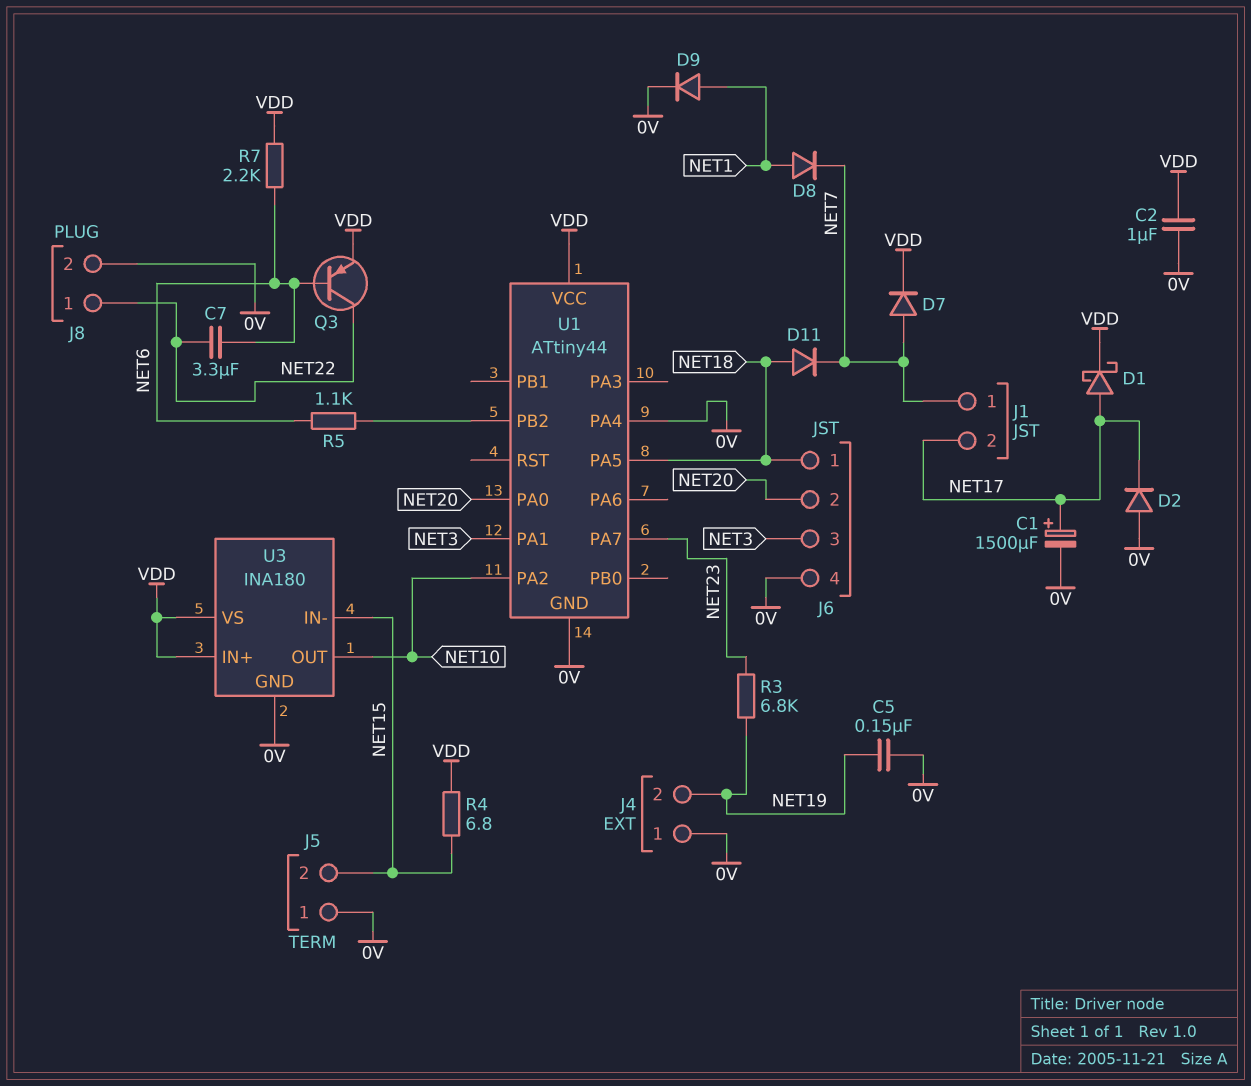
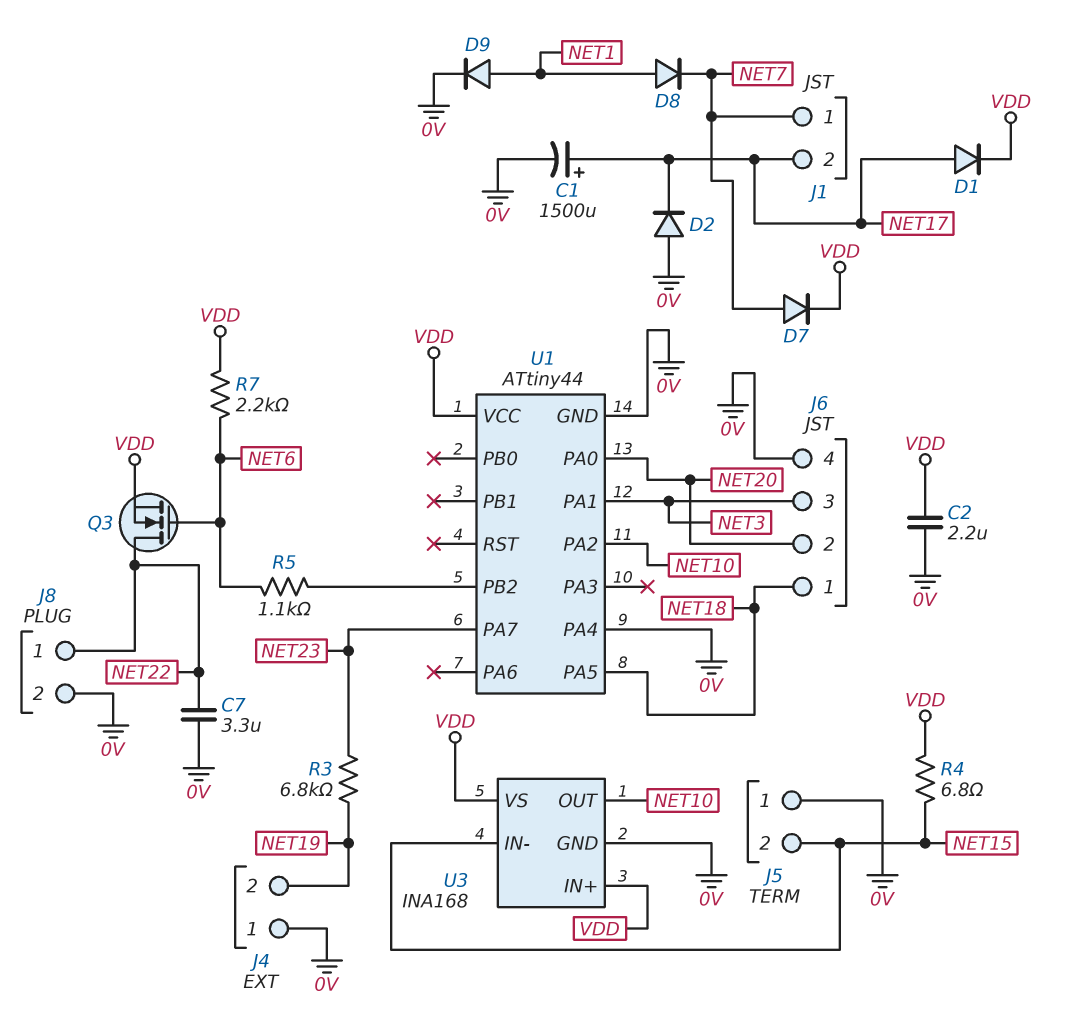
C2: 1uF (0V, VDD) -> 2.2uF (0V, VDD)
C5: 150nF (0V, NET19) -> none
C7: 3.3uF (NET6, NET22) -> 3.3uF (0V, NET22)
D1: schottky (A NET17, K VDD) -> diode (A NET17, K VDD)
D11: diode (A NET18, K NET7) -> none
Q3: PNP (B NET6, C NET22, E VDD) -> NMOS (G NET6, D NET22, S VDD)
U3: INA180 -> INA168

